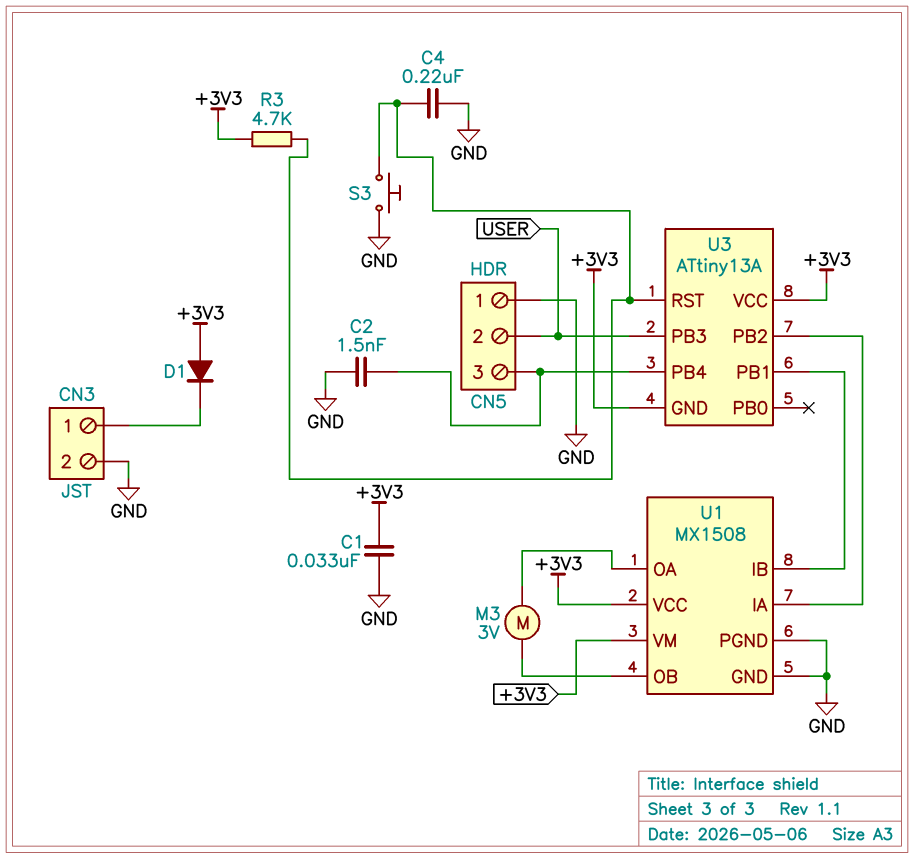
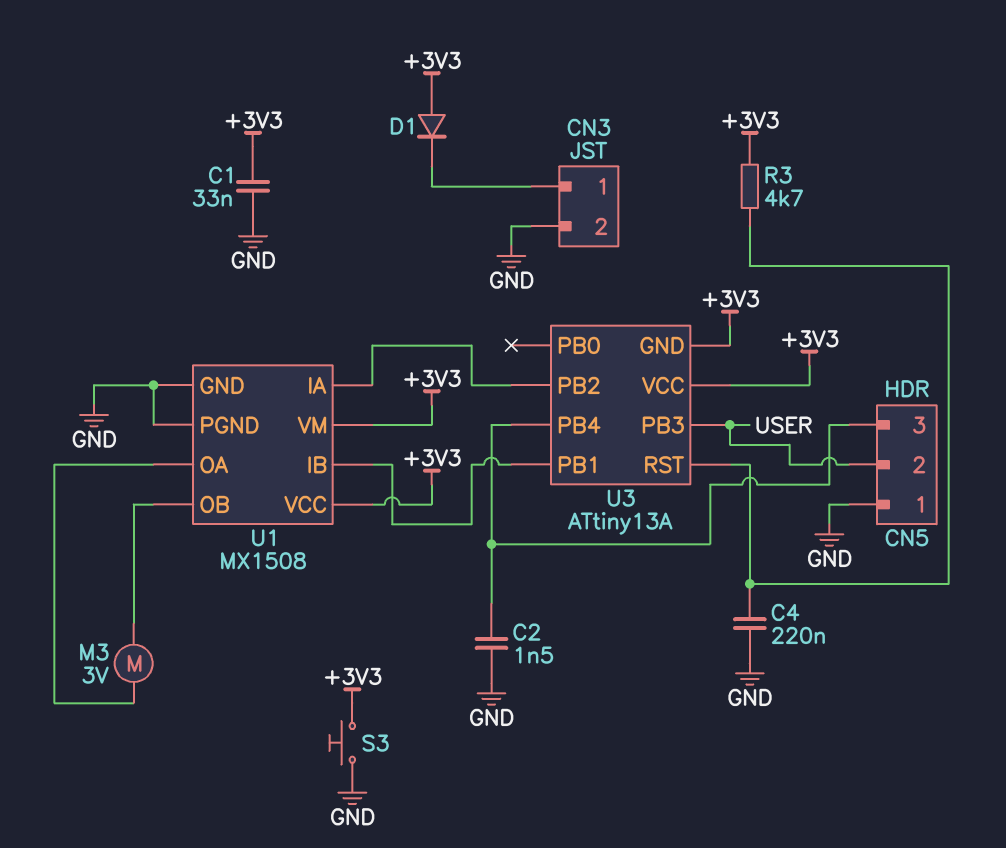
S3: button (GND, U3/RST) -> button (+3V3, GND)

